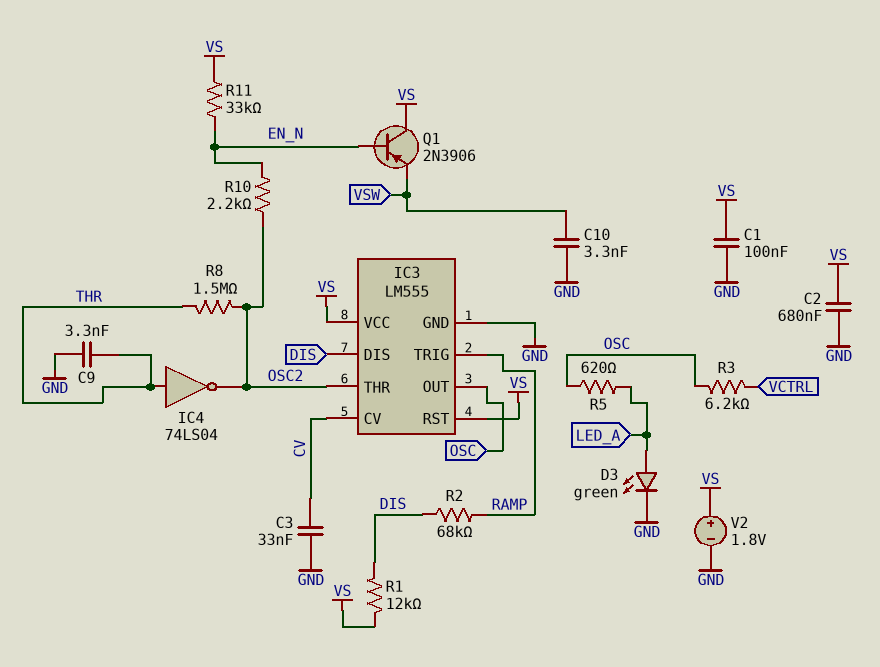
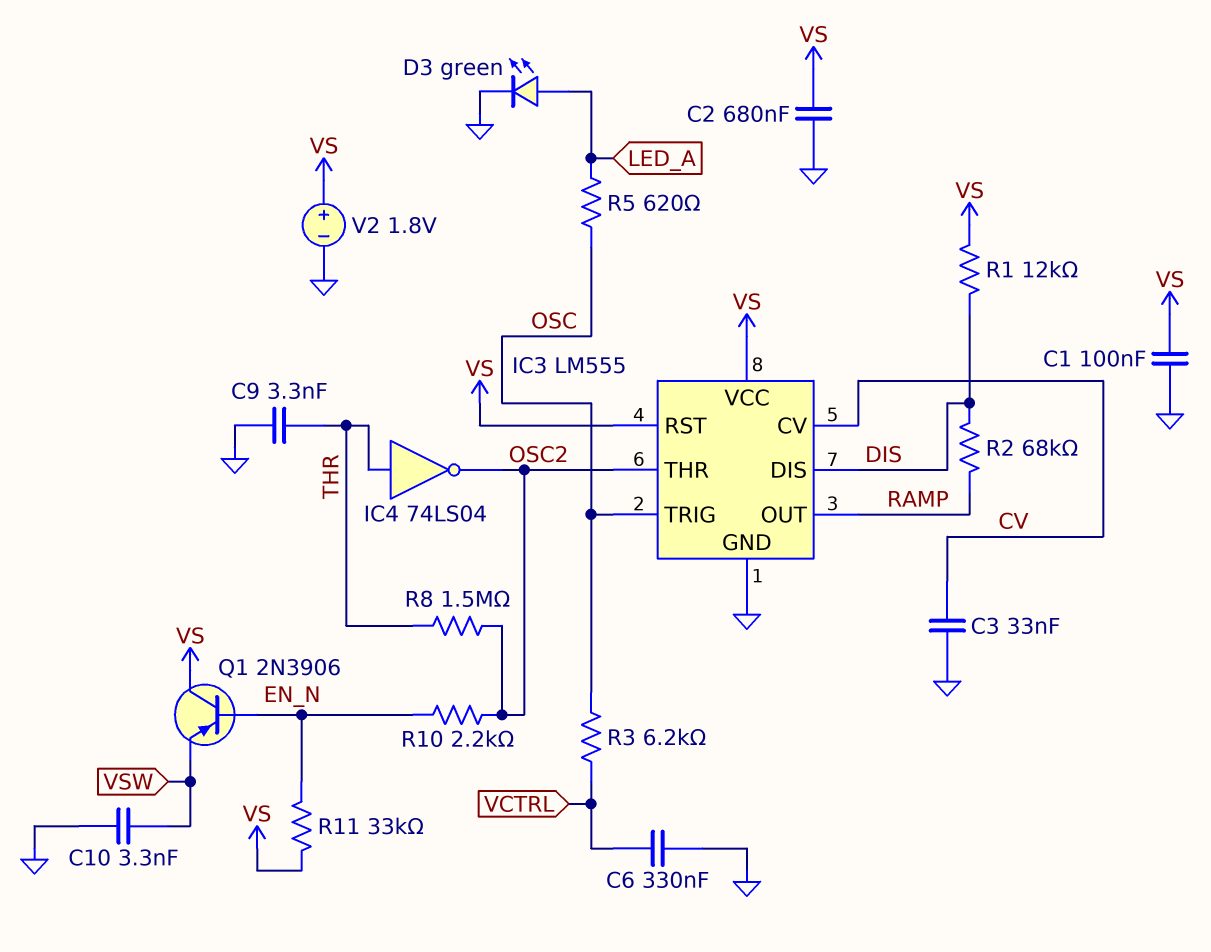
C6: none -> 330nF (GND, VCTRL)
IC3 pin OUT: OSC -> RAMP
IC3 pin TRIG: RAMP -> OSC

